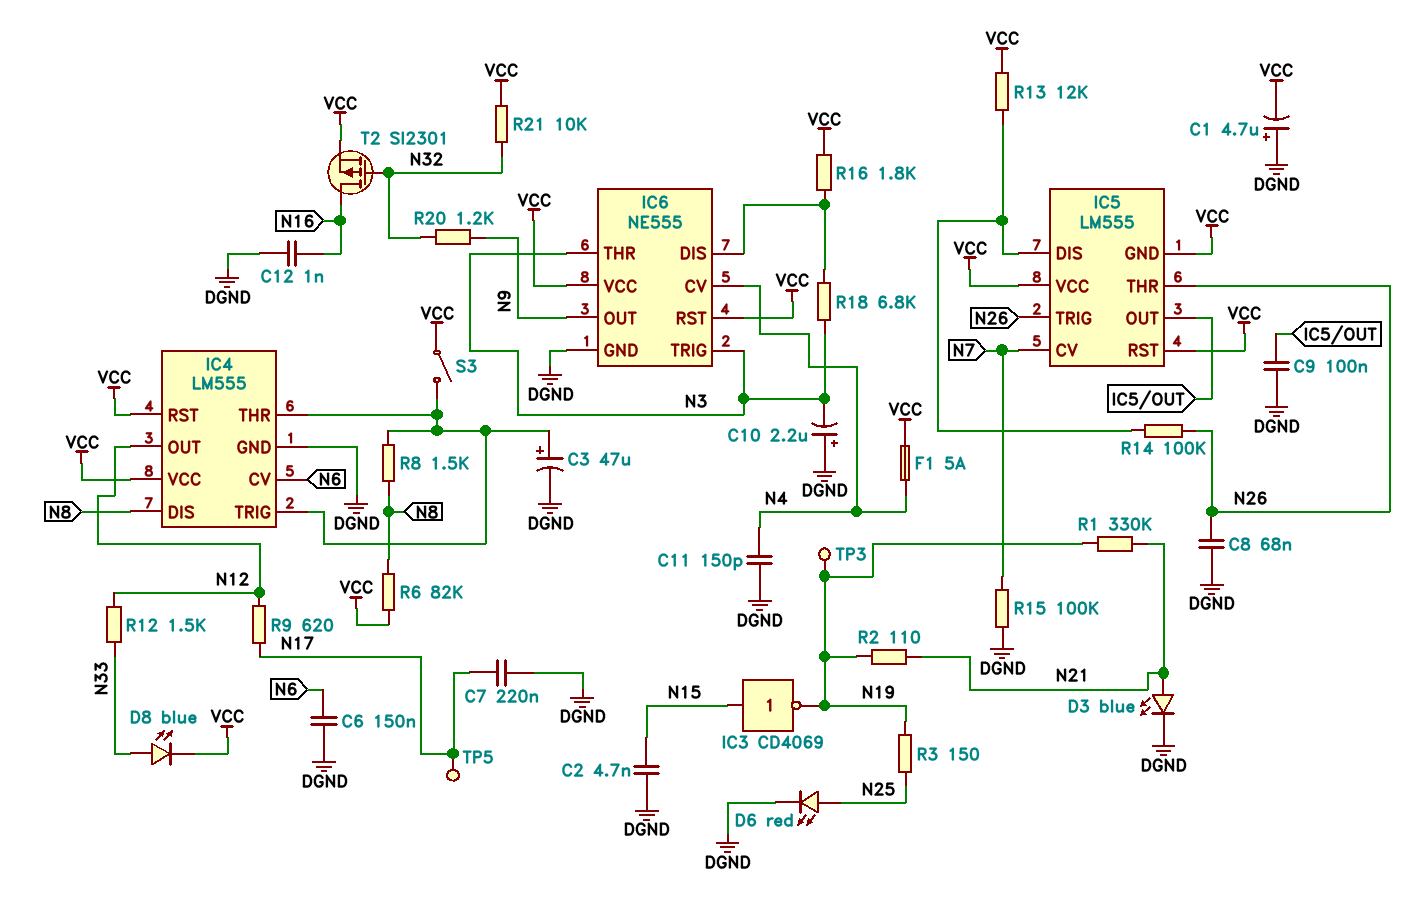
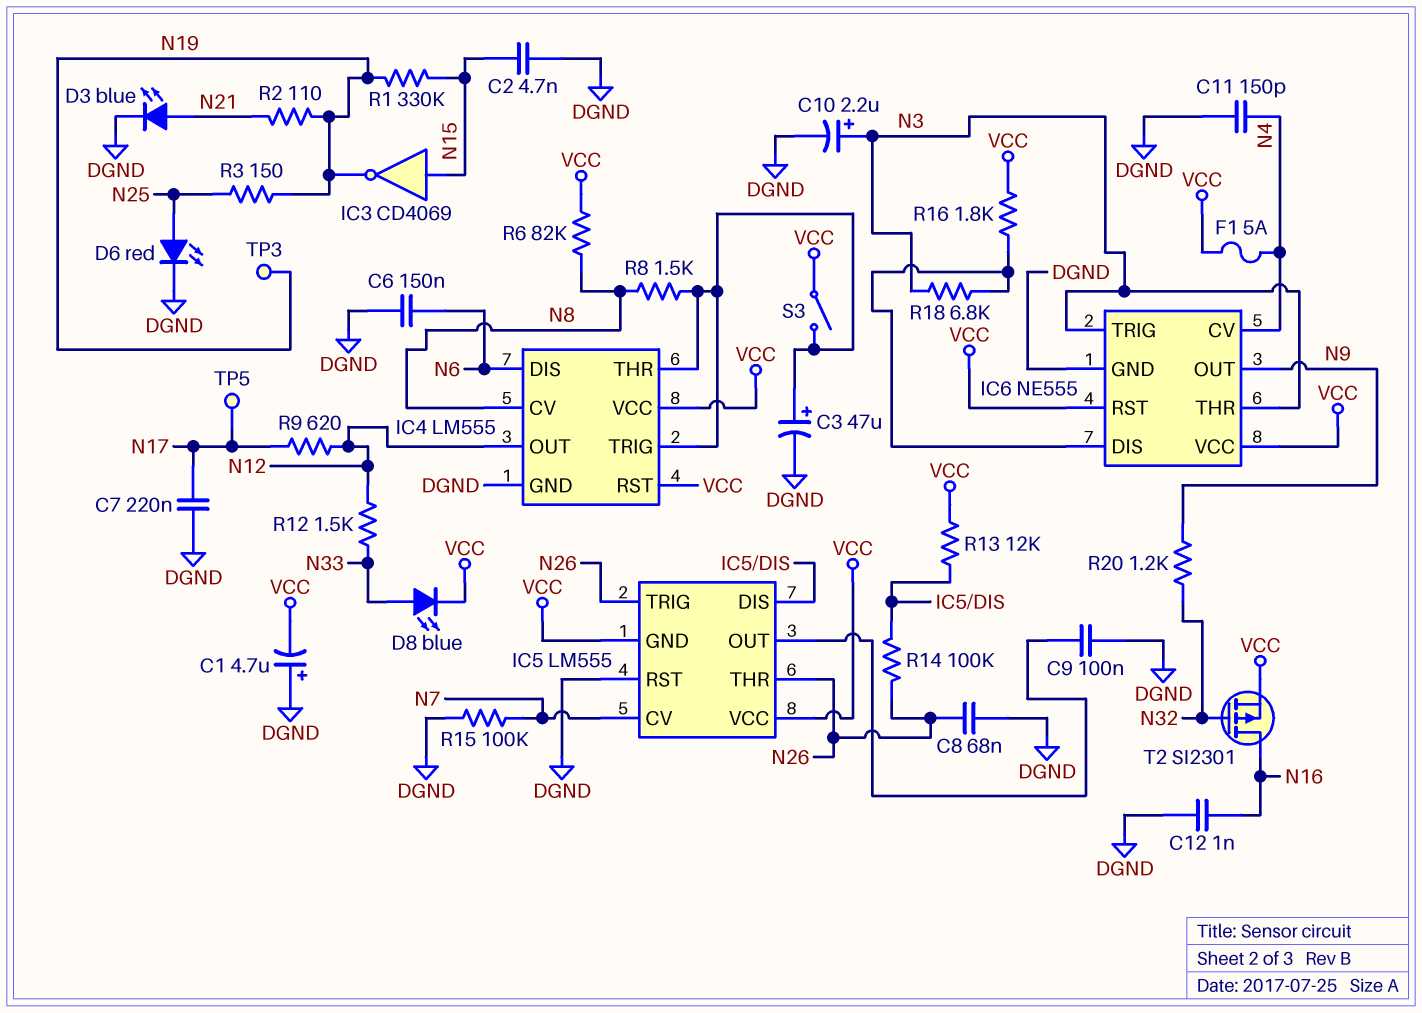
C10: 2.2uF (plus DGND, minus N3) -> 2.2uF (plus N3, minus DGND)
IC4 pin CV: N6 -> N8
IC4 pin DIS: N8 -> N6
IC5 pin RST: VCC -> DGND
R1: 330k (N19, N21) -> 330k (N15, N19)
R21: 10k (N32, VCC) -> none

